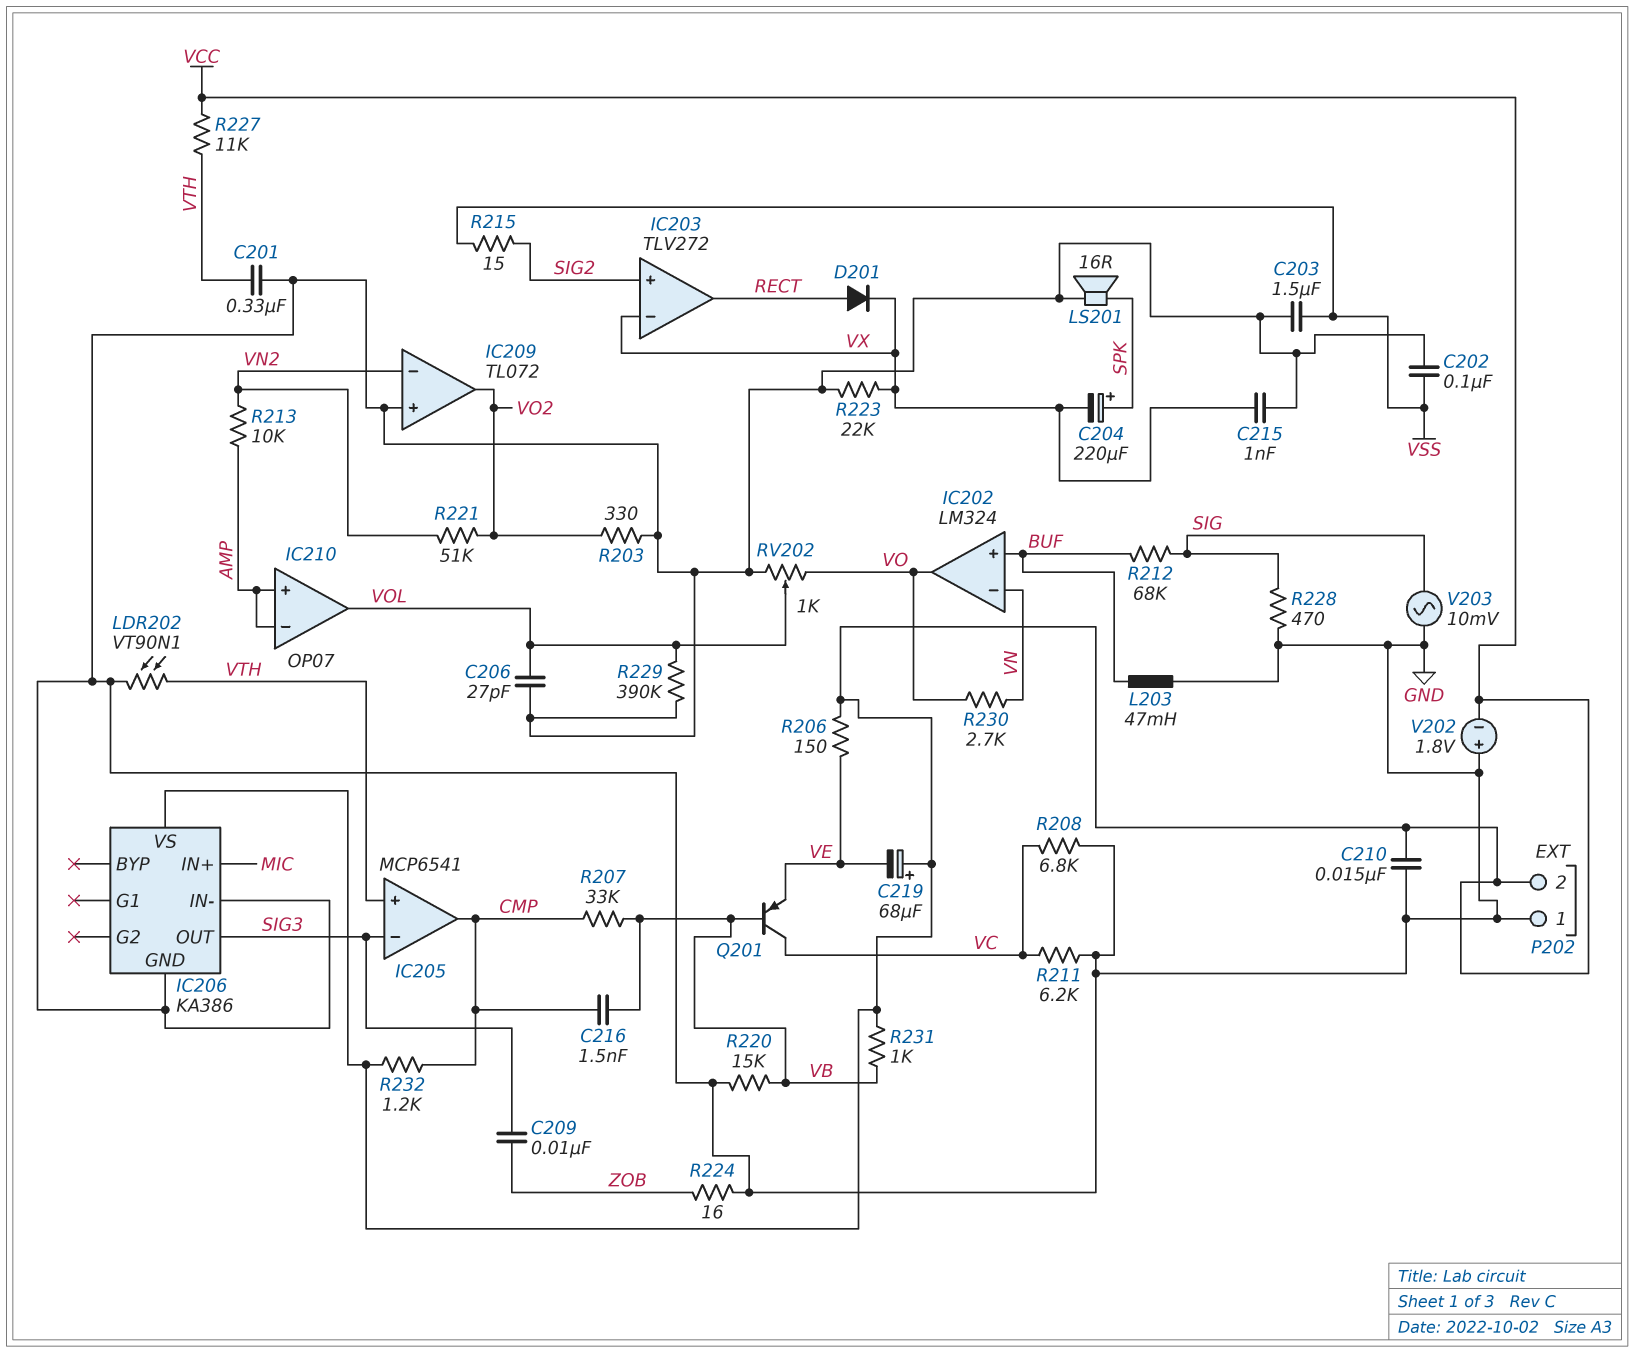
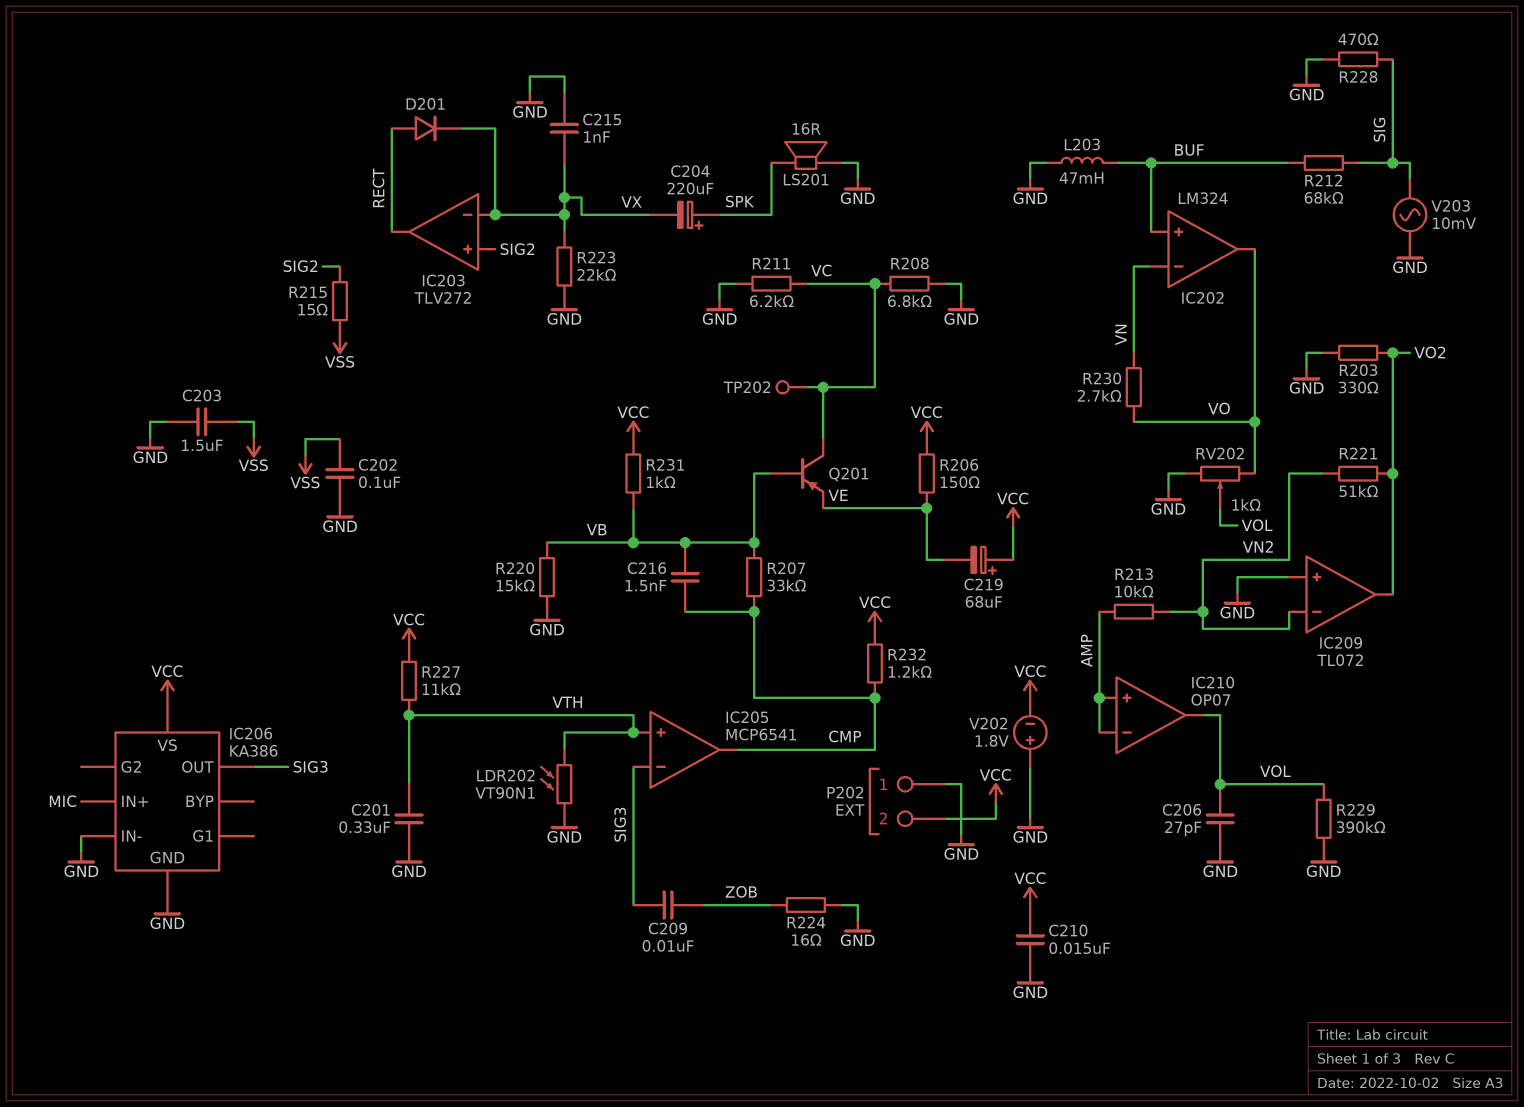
TP202: none -> test point (VC)

